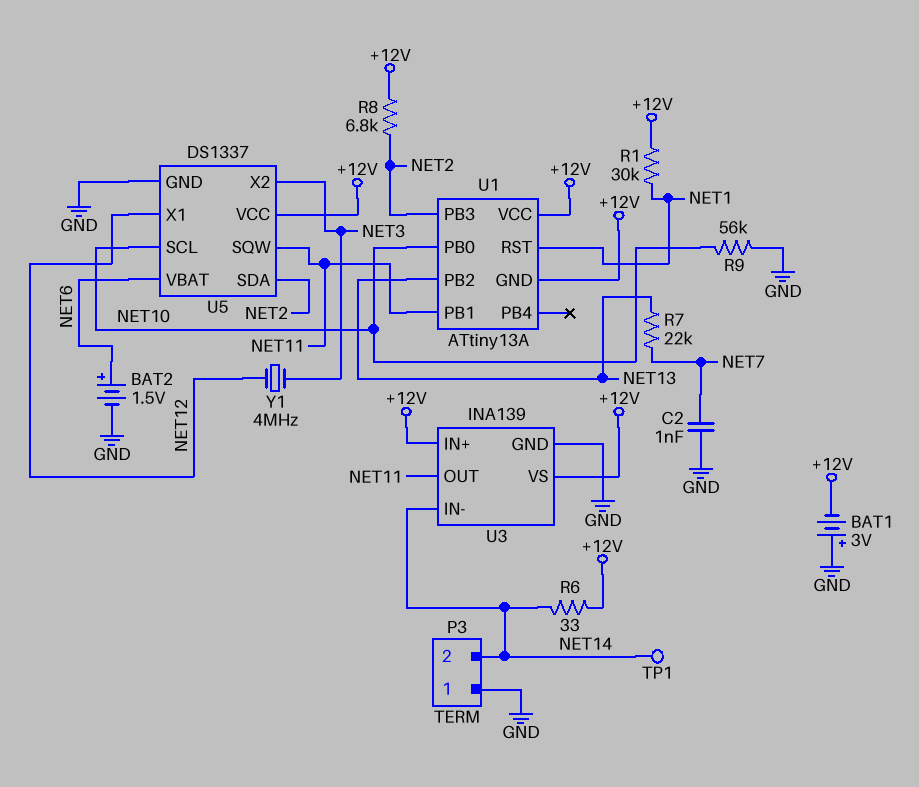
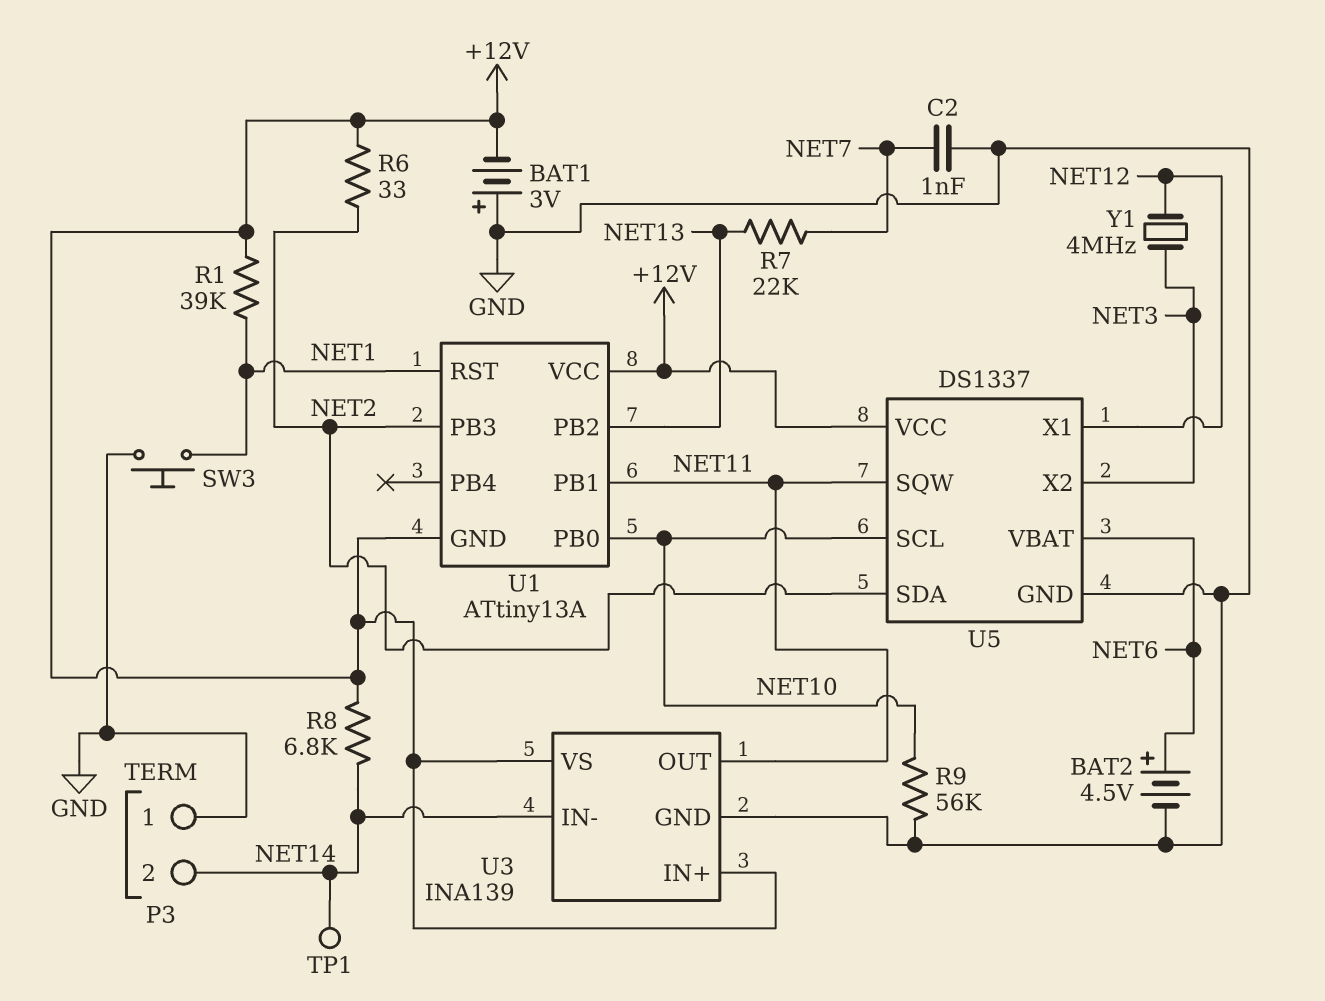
BAT2: 1.5V (plus NET6, minus GND) -> 4.5V (plus NET6, minus GND)
R1: 30k (+12V, NET1) -> 39k (+12V, NET1)
R6: 33 (+12V, NET14) -> 33 (+12V, NET2)
R8: 6.8k (+12V, NET2) -> 6.8k (+12V, NET14)
SW3: none -> button (GND, NET1)

